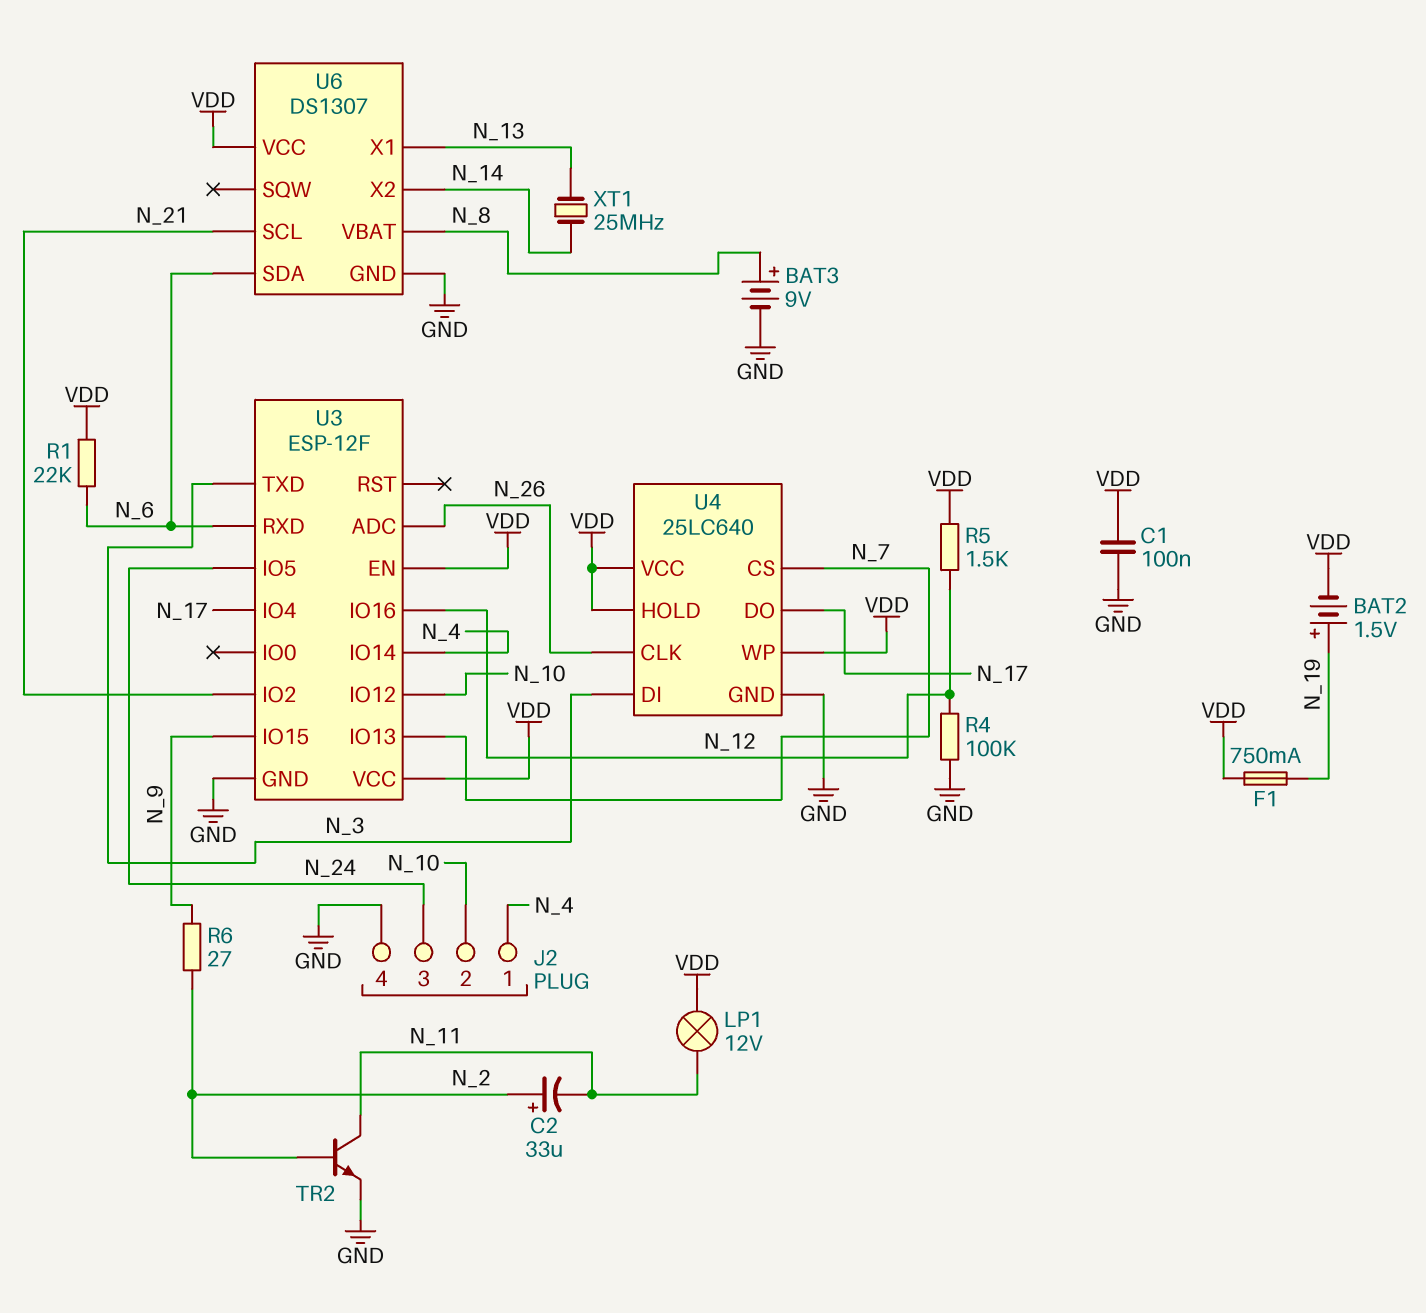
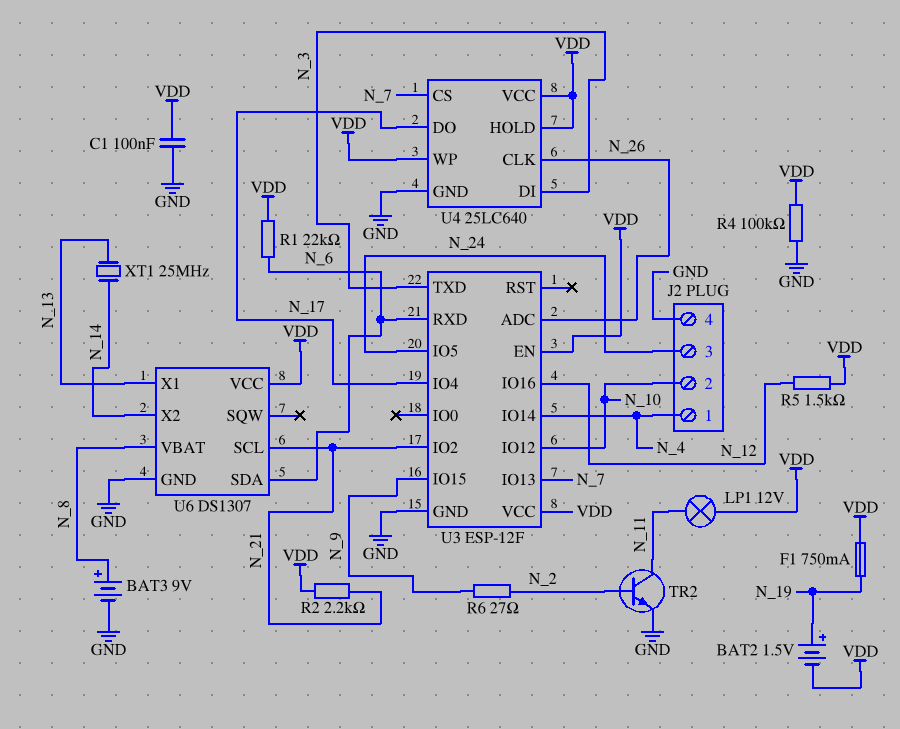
C2: 33uF (plus N_2, minus N_11) -> none
R2: none -> 2.2k (N_21, VDD)
R4: 100k (GND, N_12) -> 100k (GND, VDD)

